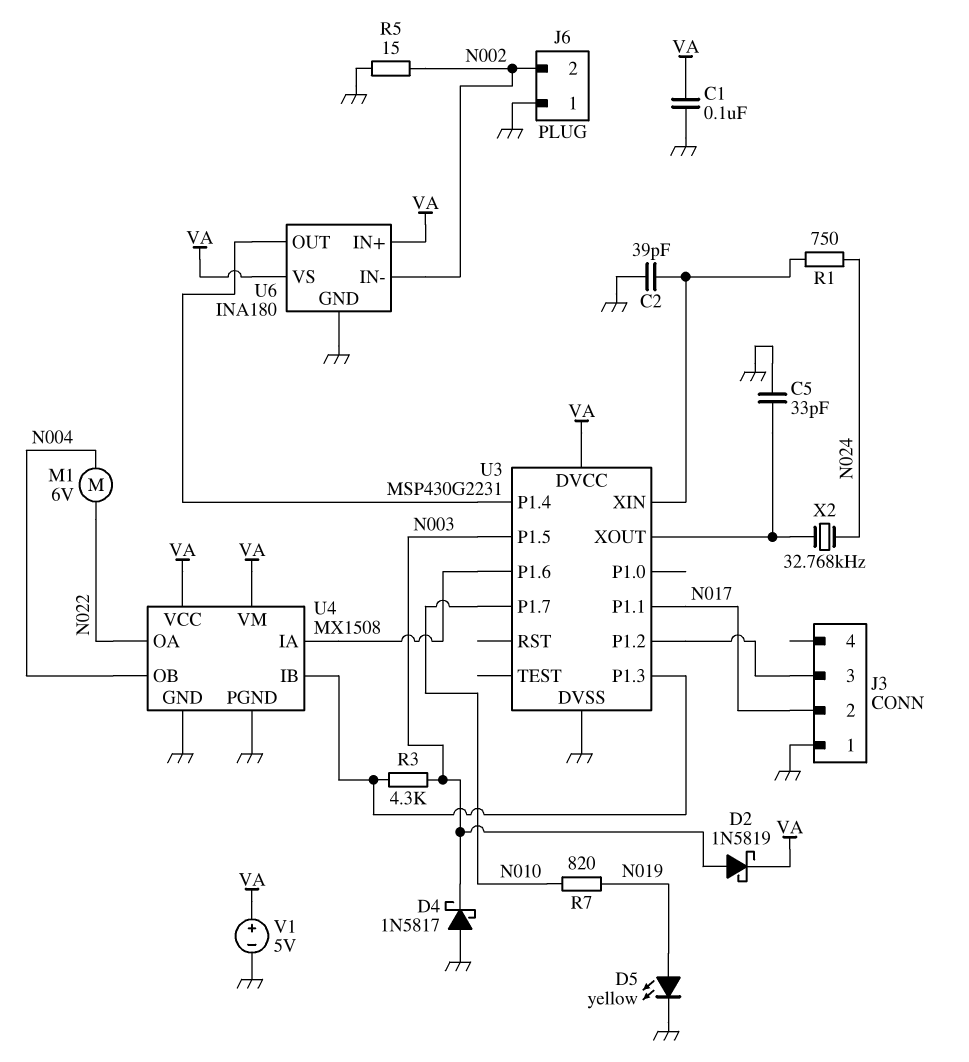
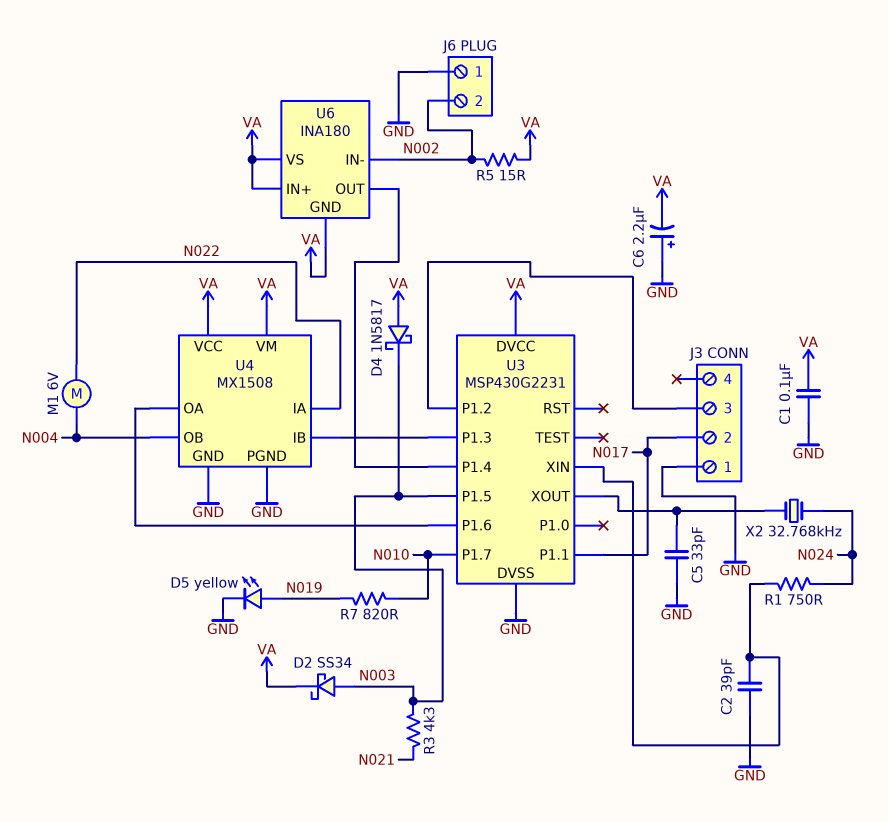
C6: none -> 2.2uF (plus GND, minus VA)
D2: schottky 1N5819 (A N003, K VA) -> schottky SS34 (A N003, K VA)
D4: schottky 1N5817 (A GND, K N003) -> schottky 1N5817 (A VA, K N003)
R3: 4.3k (N003, U3/P1.3) -> 4.3k (N003, N021)
R5: 15 (GND, N002) -> 15 (N002, VA)
U4 pin IA: U3/P1.6 -> N022
U4 pin OA: N022 -> U3/P1.6
U6 pin GND: GND -> VA
V1: 5V (plus VA, minus GND) -> none

